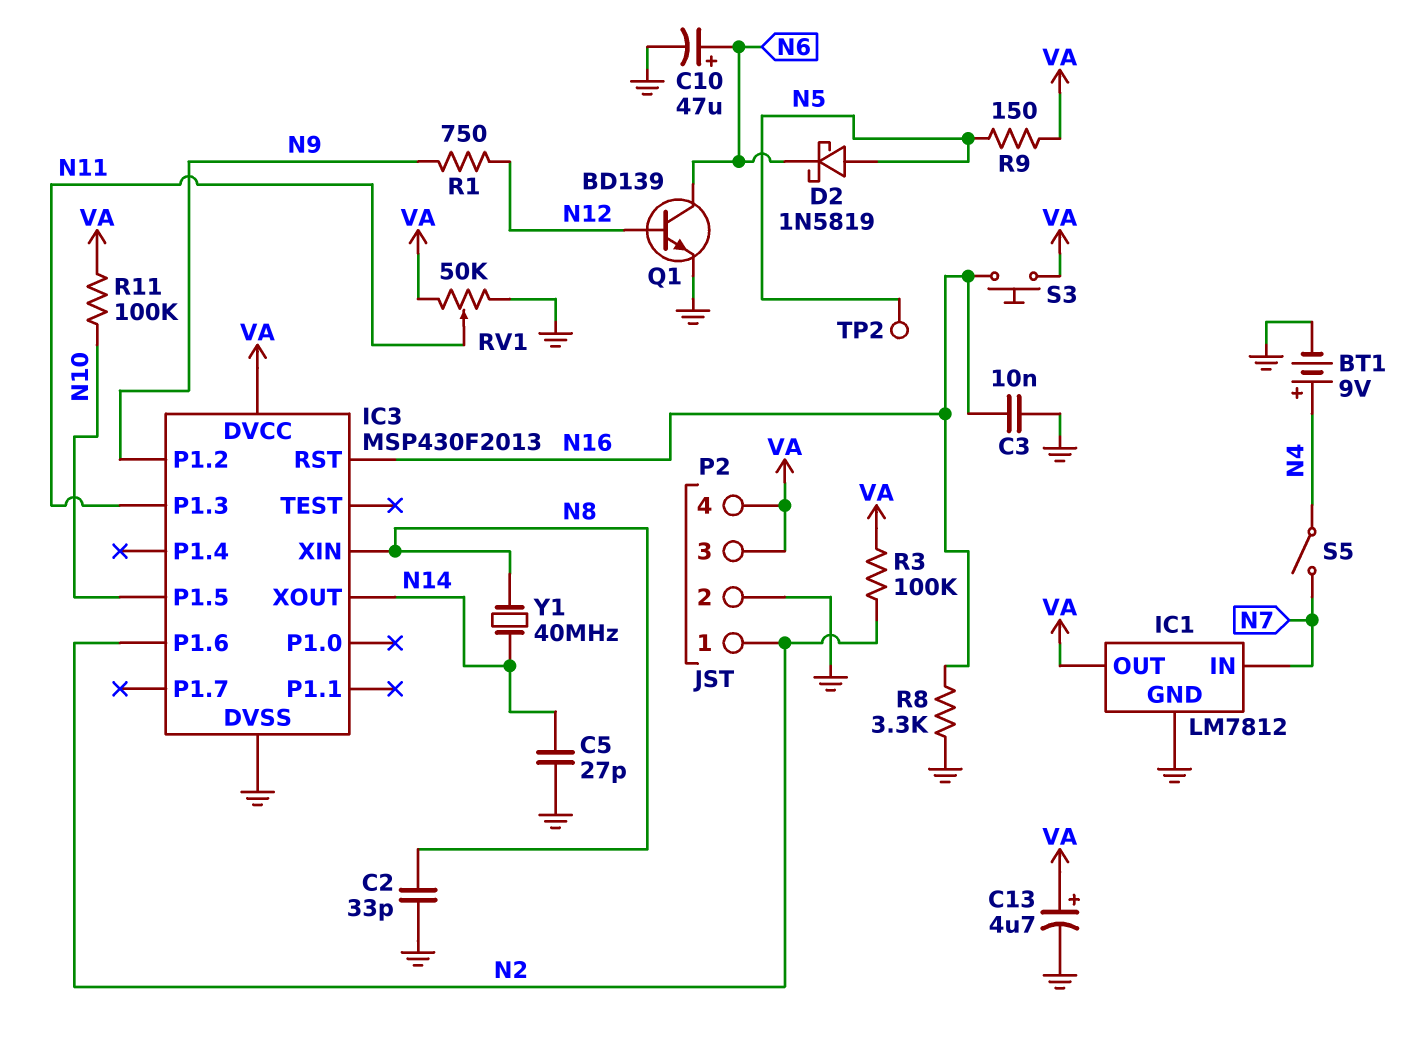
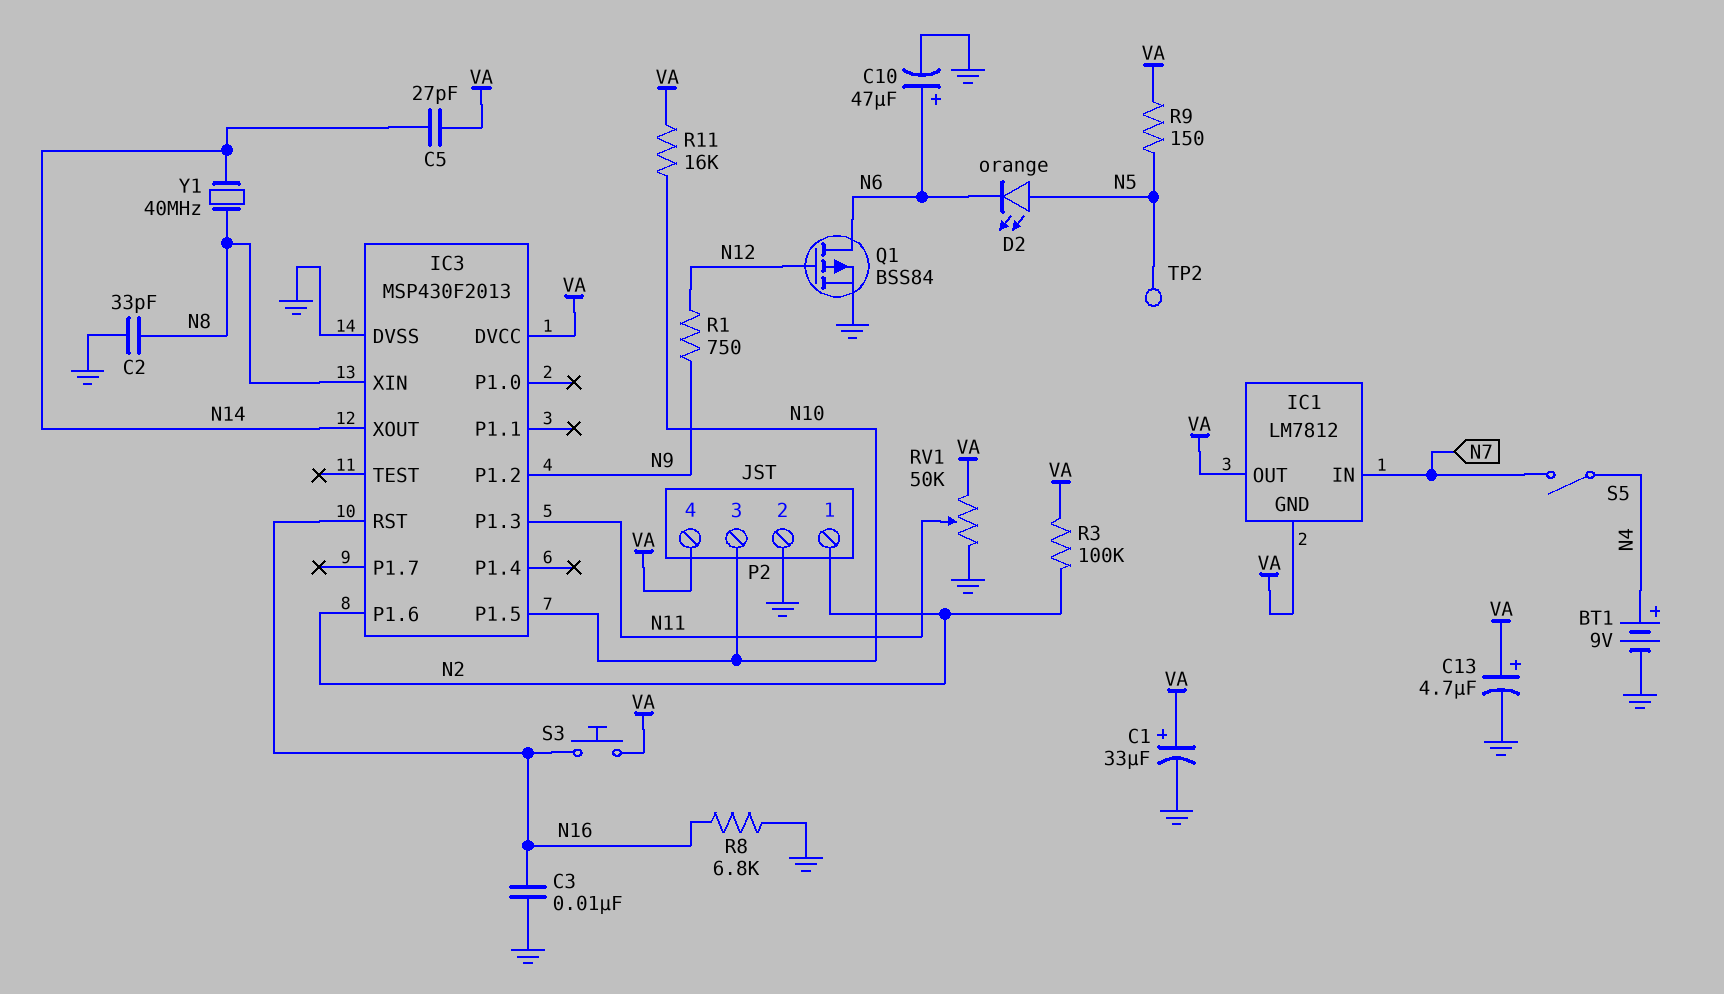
C1: none -> 33uF (plus VA, minus GND)
C5: 27pF (GND, N14) -> 27pF (N14, VA)
D2: schottky 1N5819 (A N5, K N6) -> LED orange (A N5, K N6)
IC1 pin GND: GND -> VA
P2 pin 3: VA -> N10
Q1: NPN BD139 (B N12, C N6, E GND) -> PMOS BSS84 (G N12, D N6, S GND)
R8: 3.3k (GND, N16) -> 6.8k (GND, N16)
R11: 100k (N10, VA) -> 16k (N10, VA)

